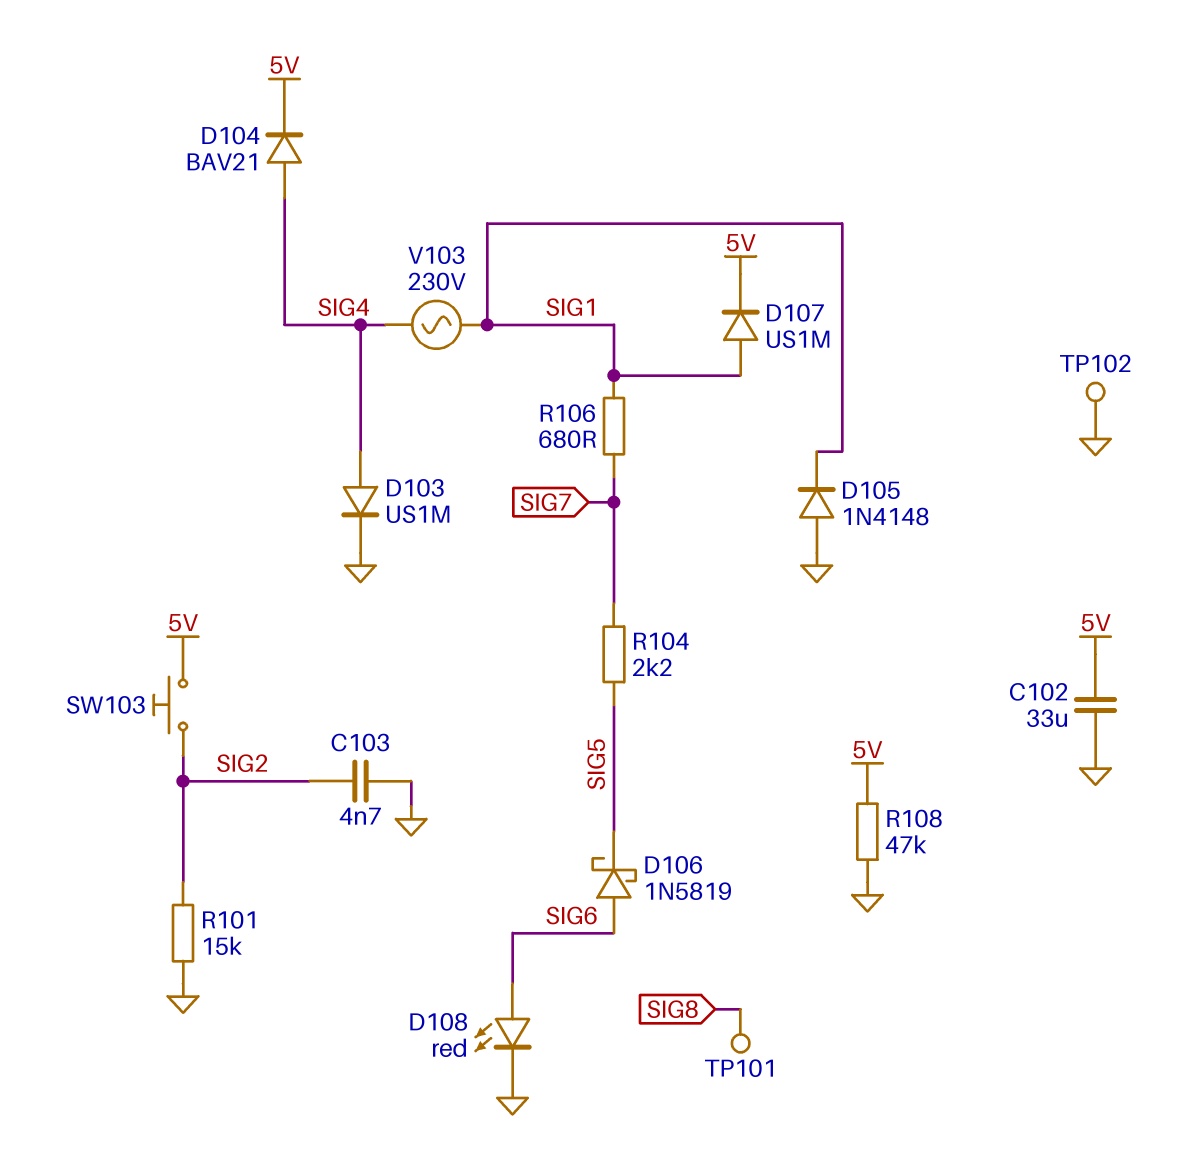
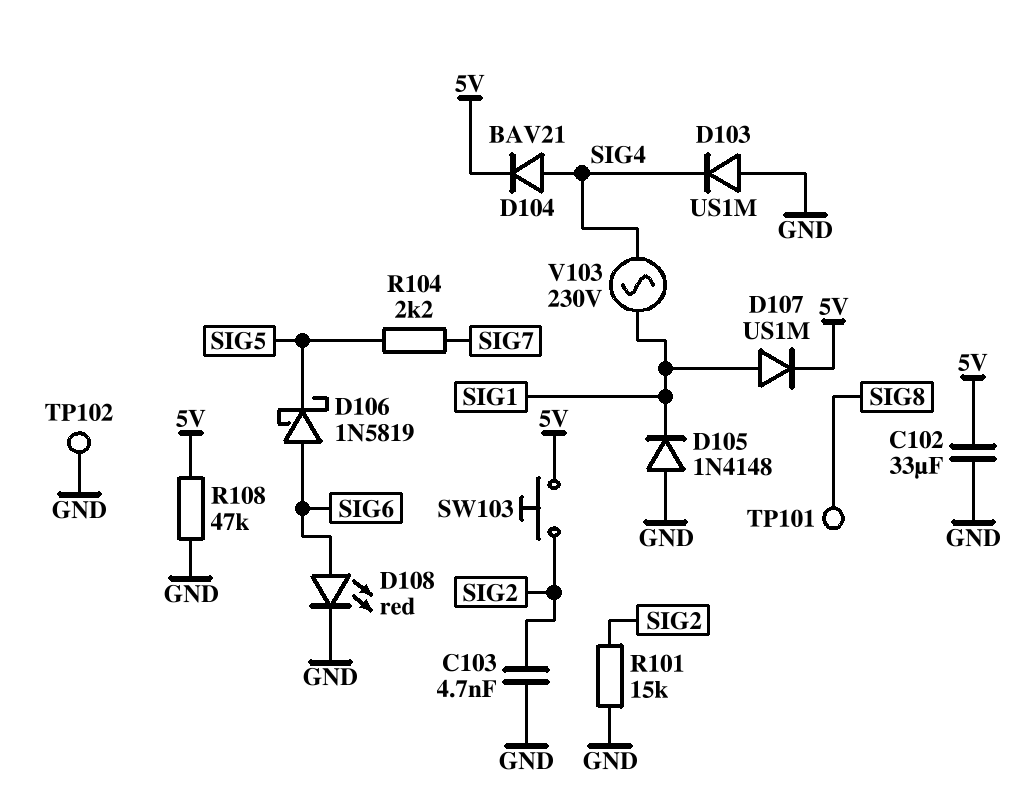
D103: diode US1M (A SIG4, K GND) -> diode US1M (A GND, K SIG4)
R106: 680 (SIG1, SIG7) -> none

